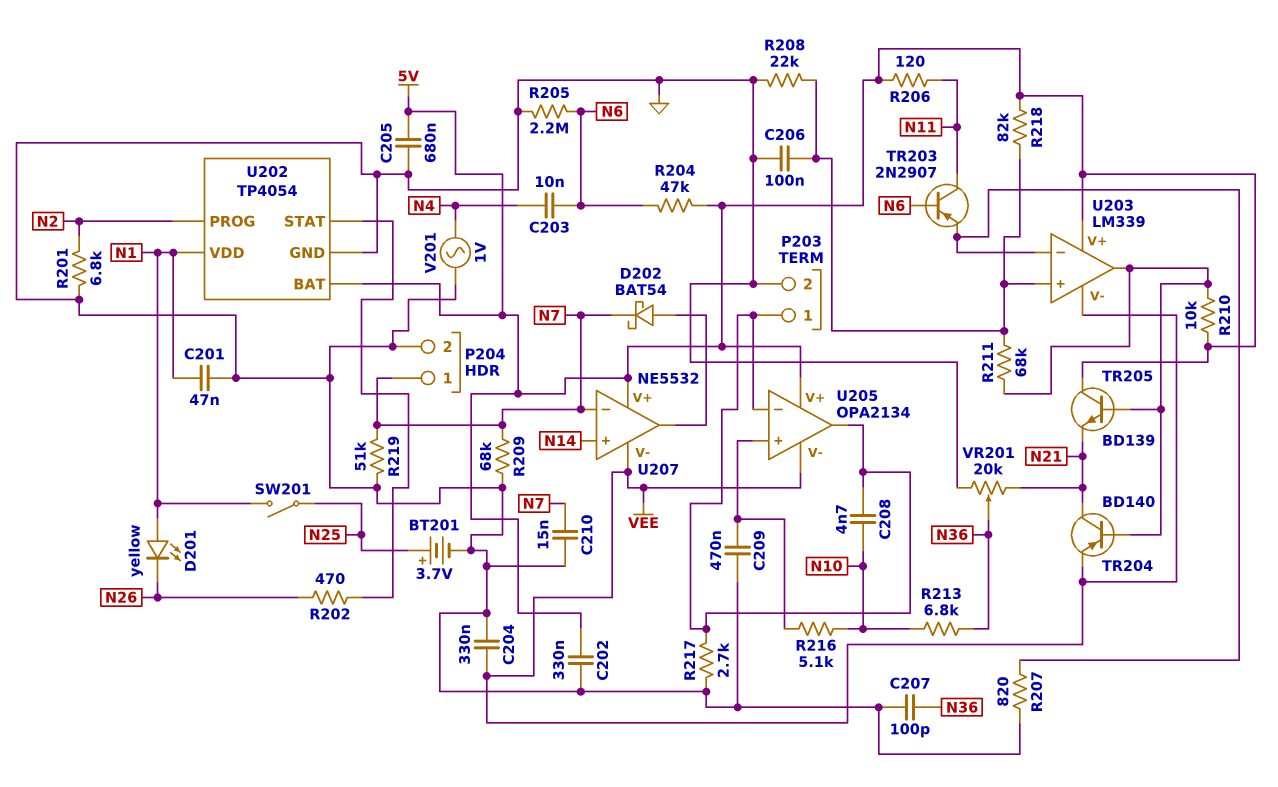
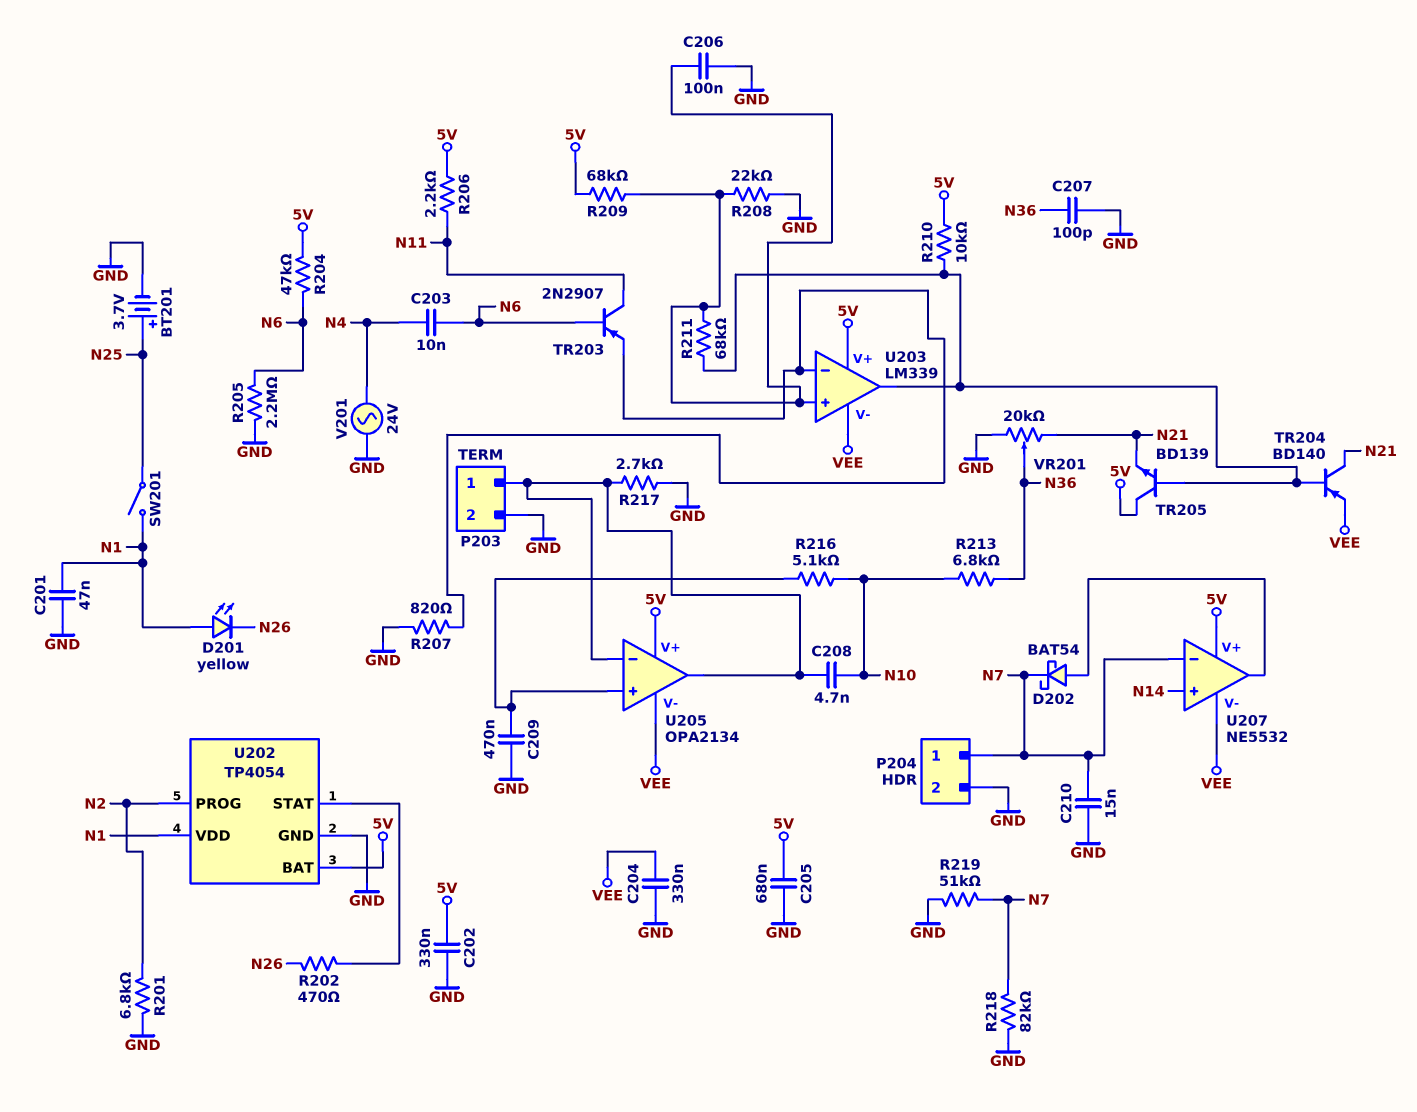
R206: 120 (5V, N11) -> 2.2k (5V, N11)
R209: 68k (GND, N7) -> 68k (5V, U203/in+)
R218: 82k (5V, U203/in+) -> 82k (GND, N7)
V201: AC 1V (GND, N4) -> AC 24V (GND, N4)

